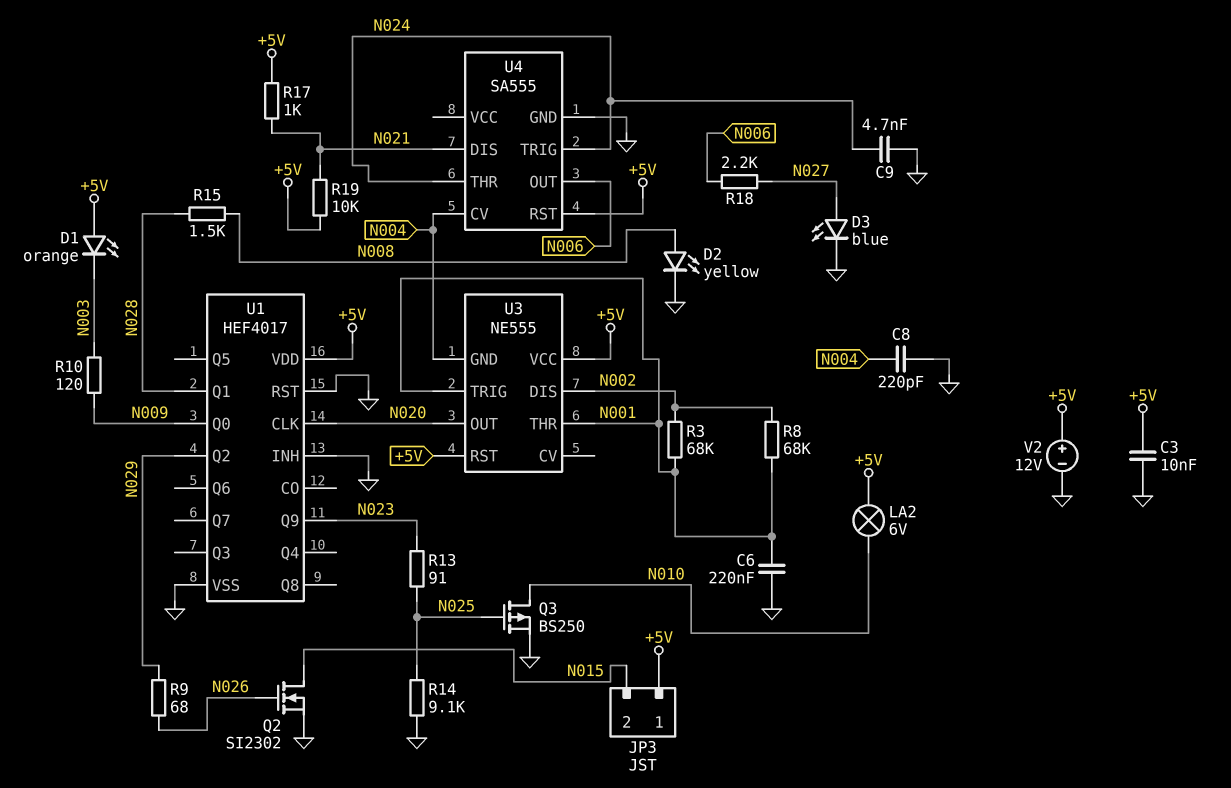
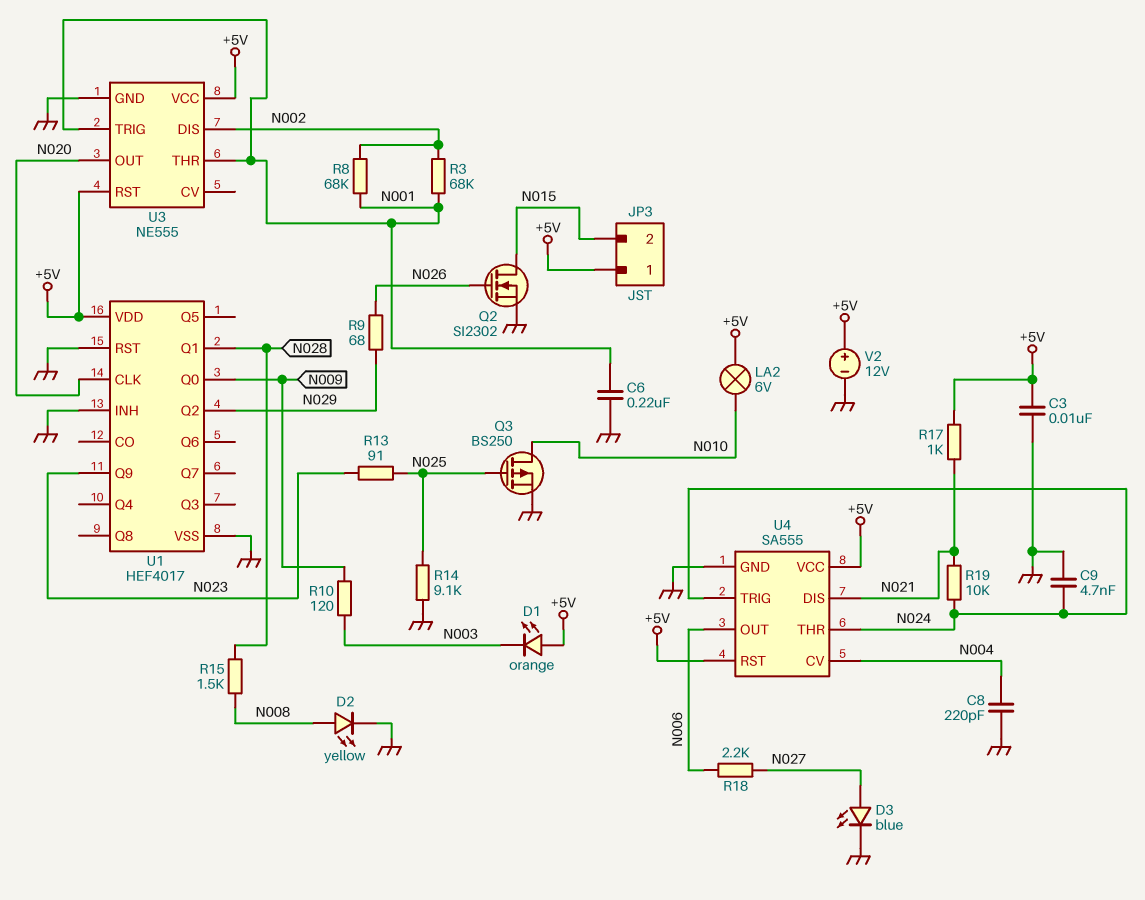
R19: 10k (+5V, N021) -> 10k (N021, N024)
U3 pin GND: N004 -> GND
U4 pin VCC: none -> +5V

